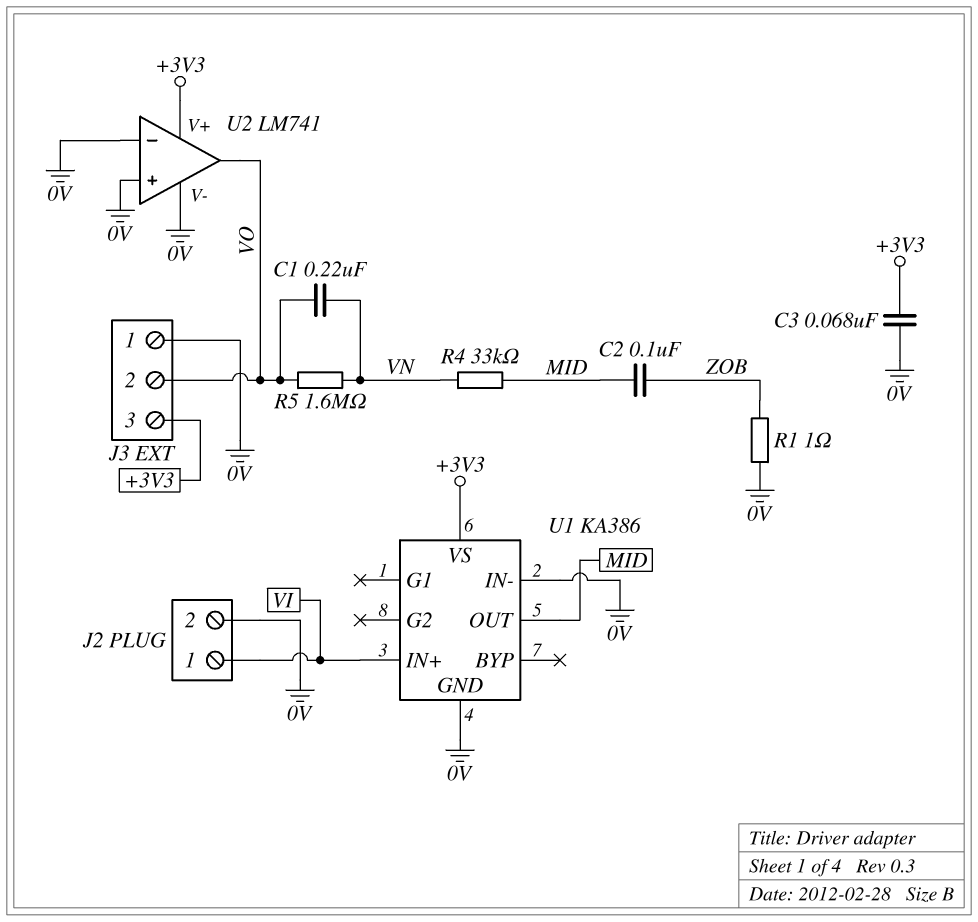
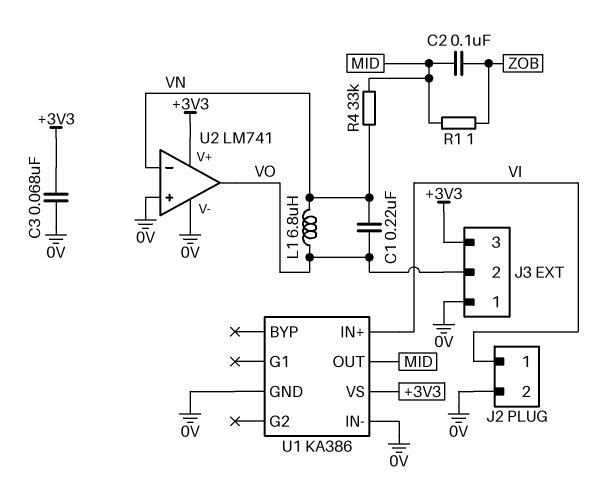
L1: none -> 6.8uH (VN, VO)
R1: 1 (0V, ZOB) -> 1 (MID, ZOB)
R5: 1.6M (VN, VO) -> none
U2 pin in-: 0V -> VN

